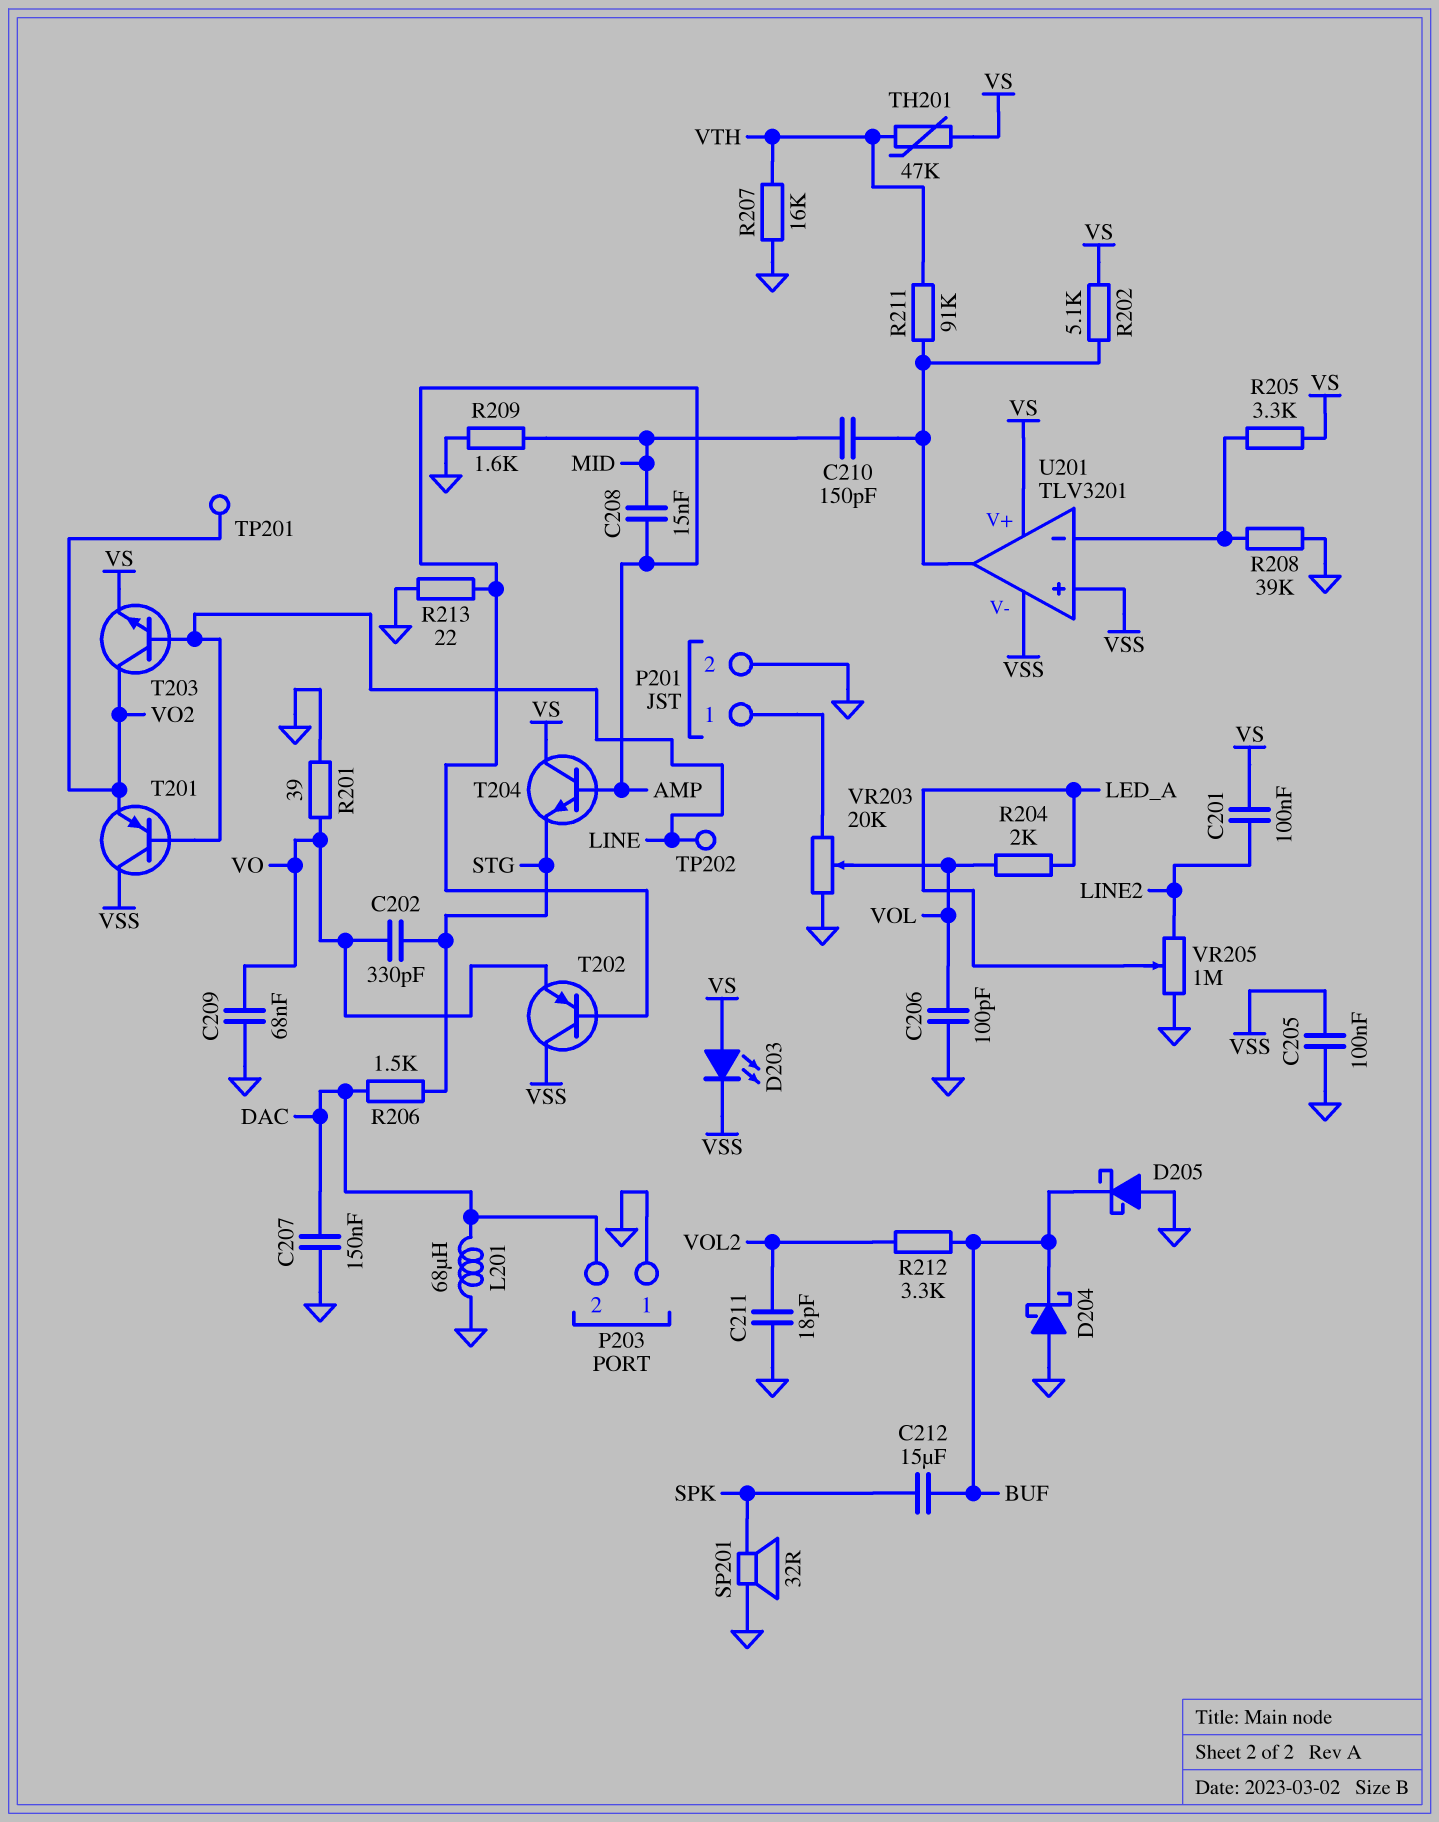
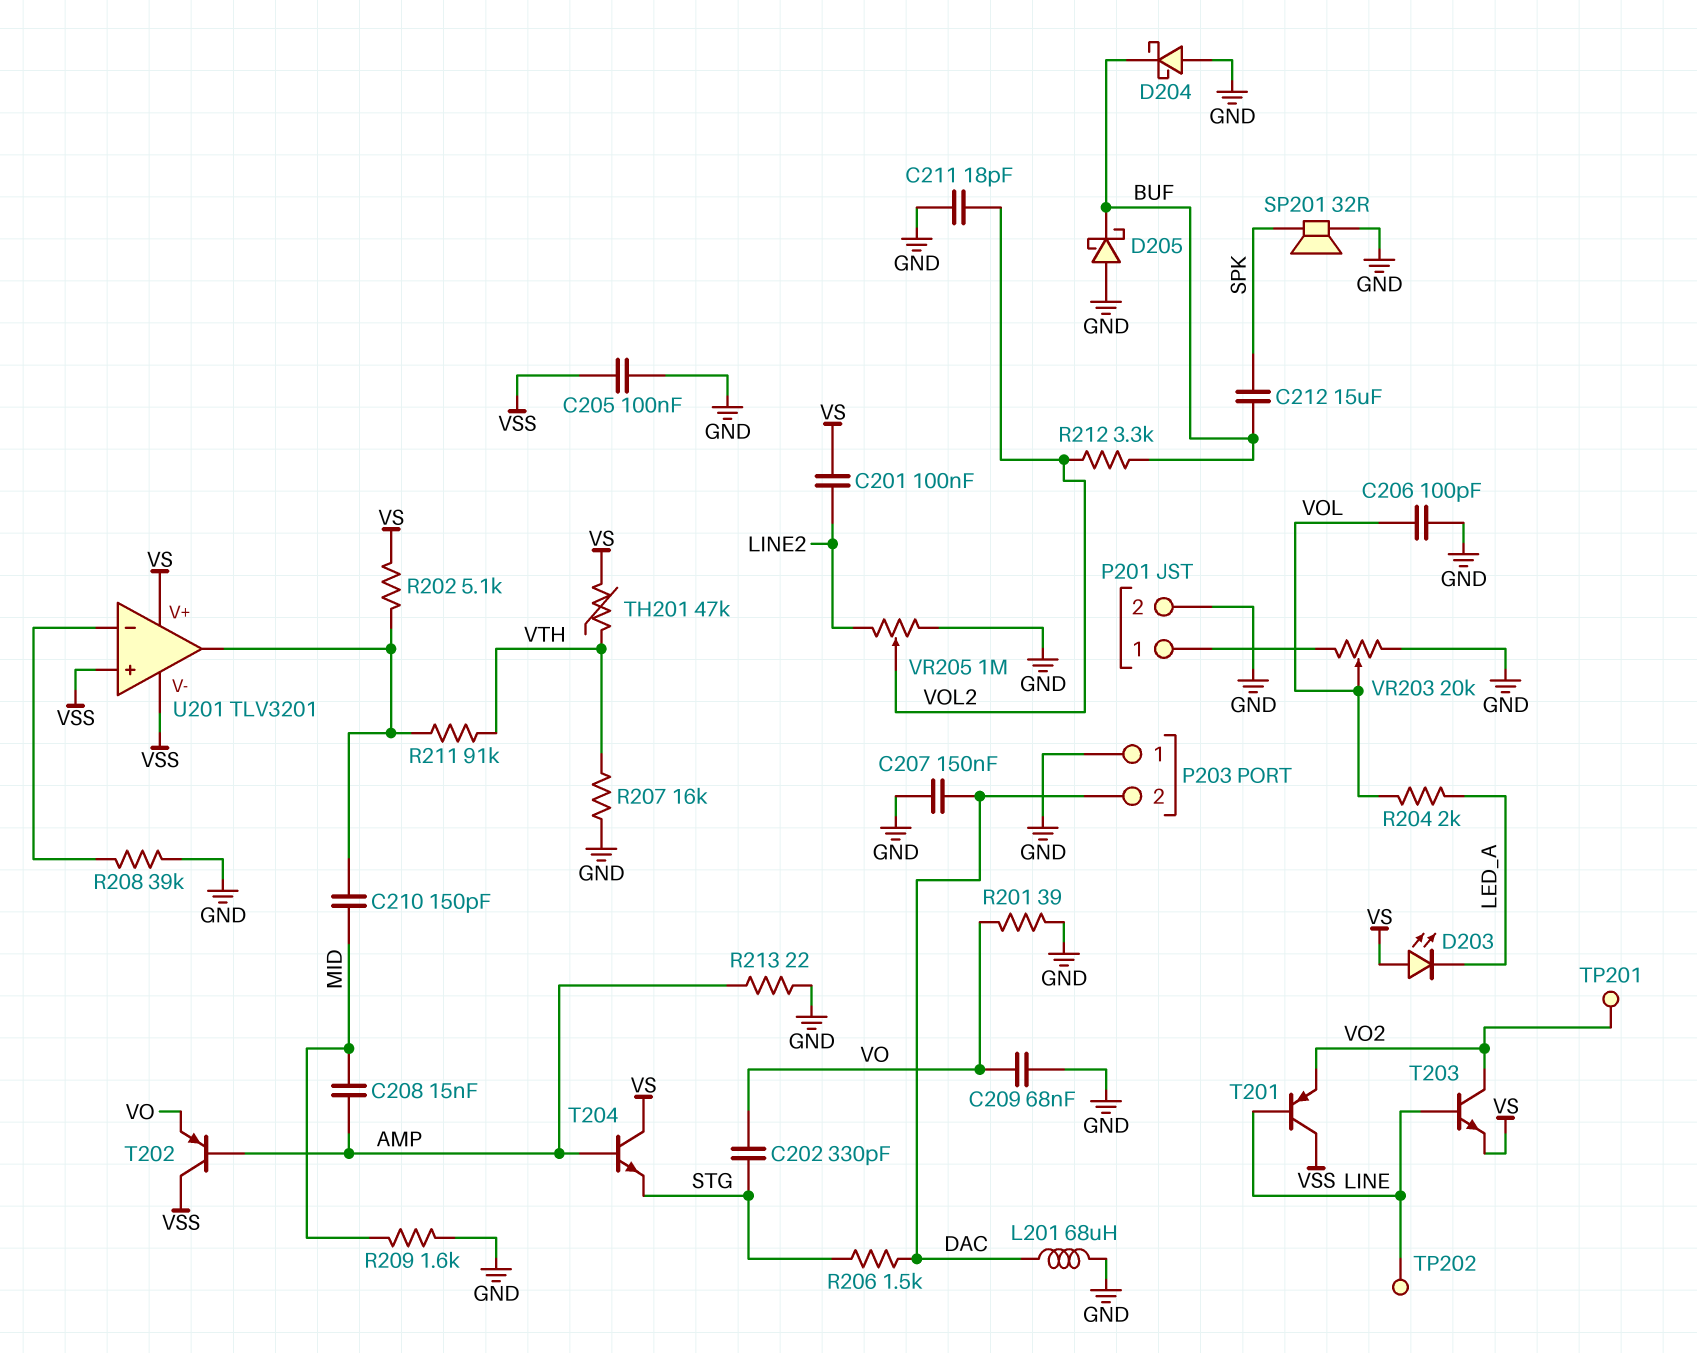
D203: LED (A VS, K VSS) -> LED (A VS, K LED_A)
R205: 3.3k (U201/in-, VS) -> none
VR205: 1M (GND, LINE2, wiper LED_A) -> 1M (GND, LINE2, wiper VOL2)

